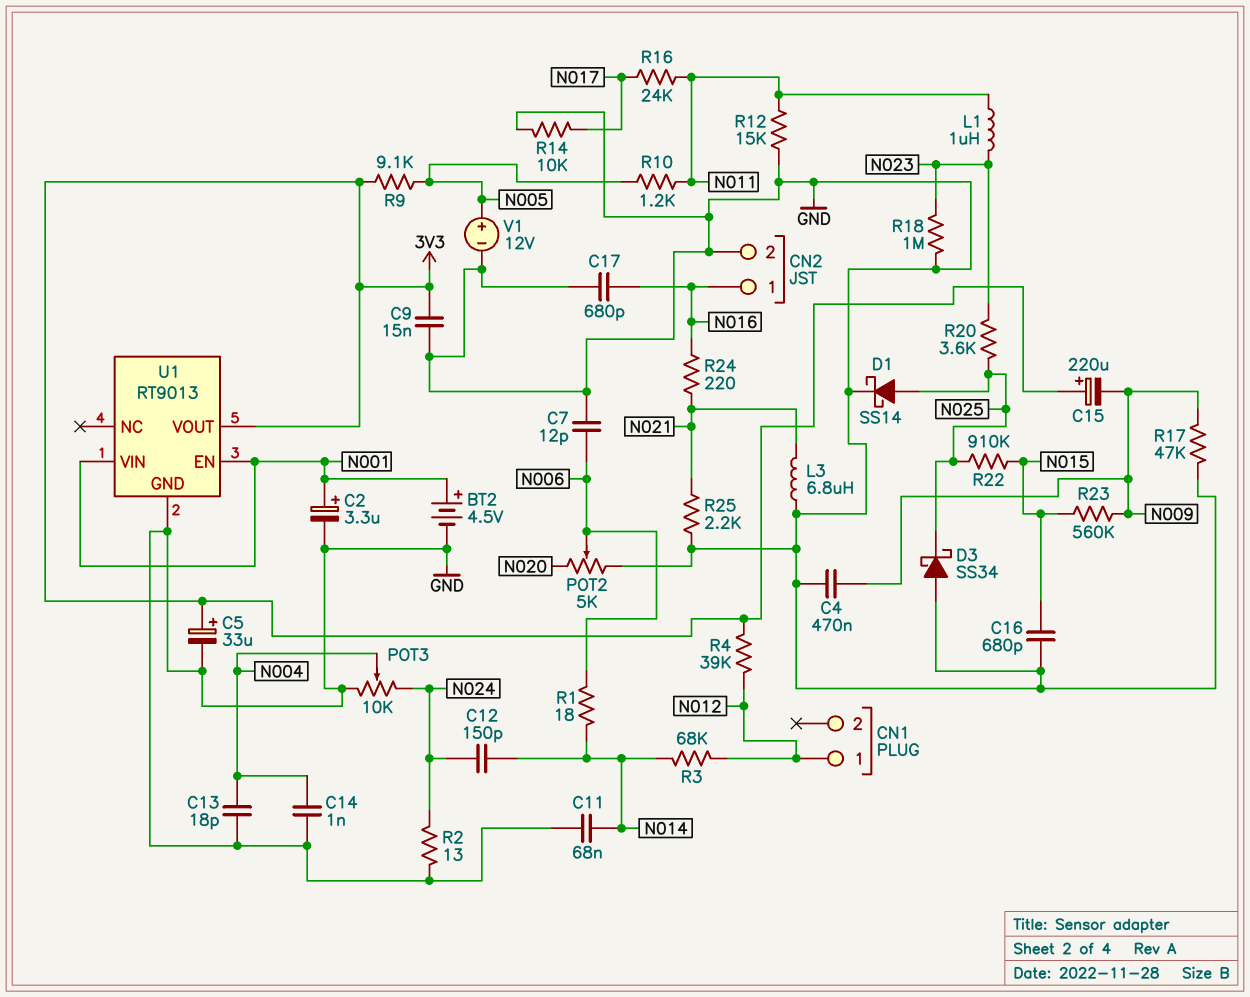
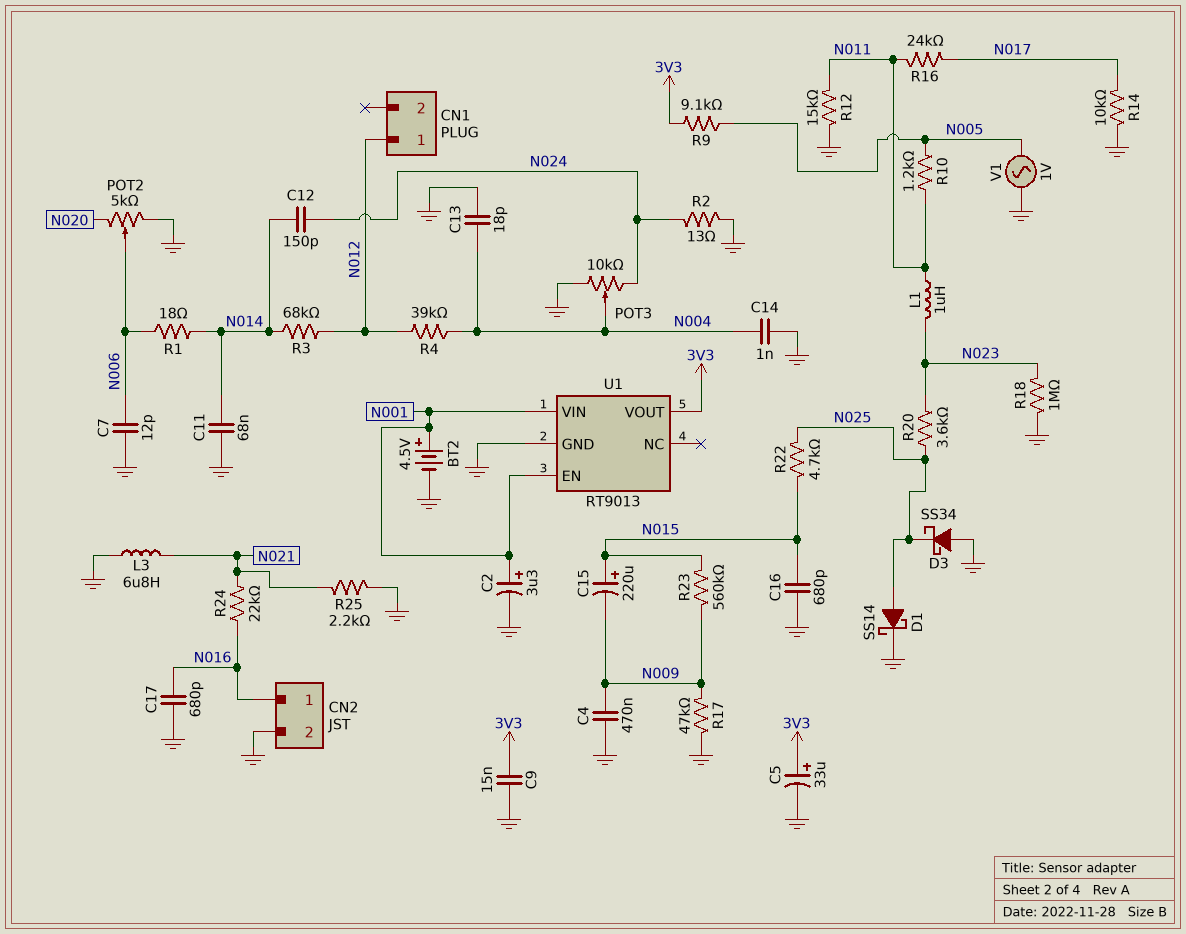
C15: 220uF (plus 3V3, minus N009) -> 220uF (plus N015, minus N009)
R4: 39k (3V3, N012) -> 39k (N004, N012)
R22: 910k (N015, N025) -> 4.7k (N015, N025)
R24: 220 (N016, N021) -> 22k (N016, N021)
V1: 12V (plus N005, minus GND) -> AC 1V (GND, N005)

